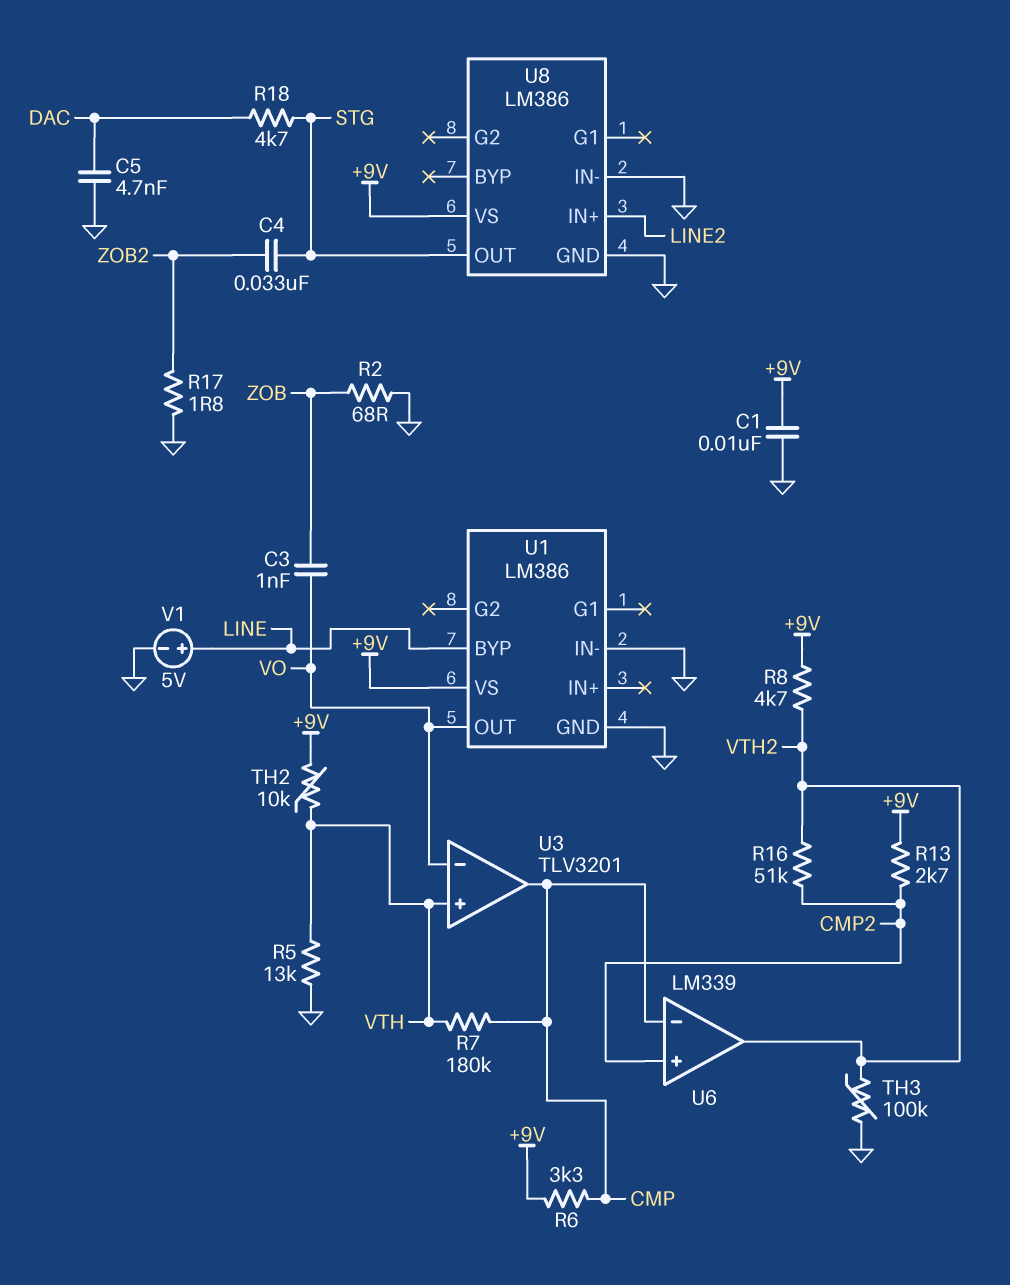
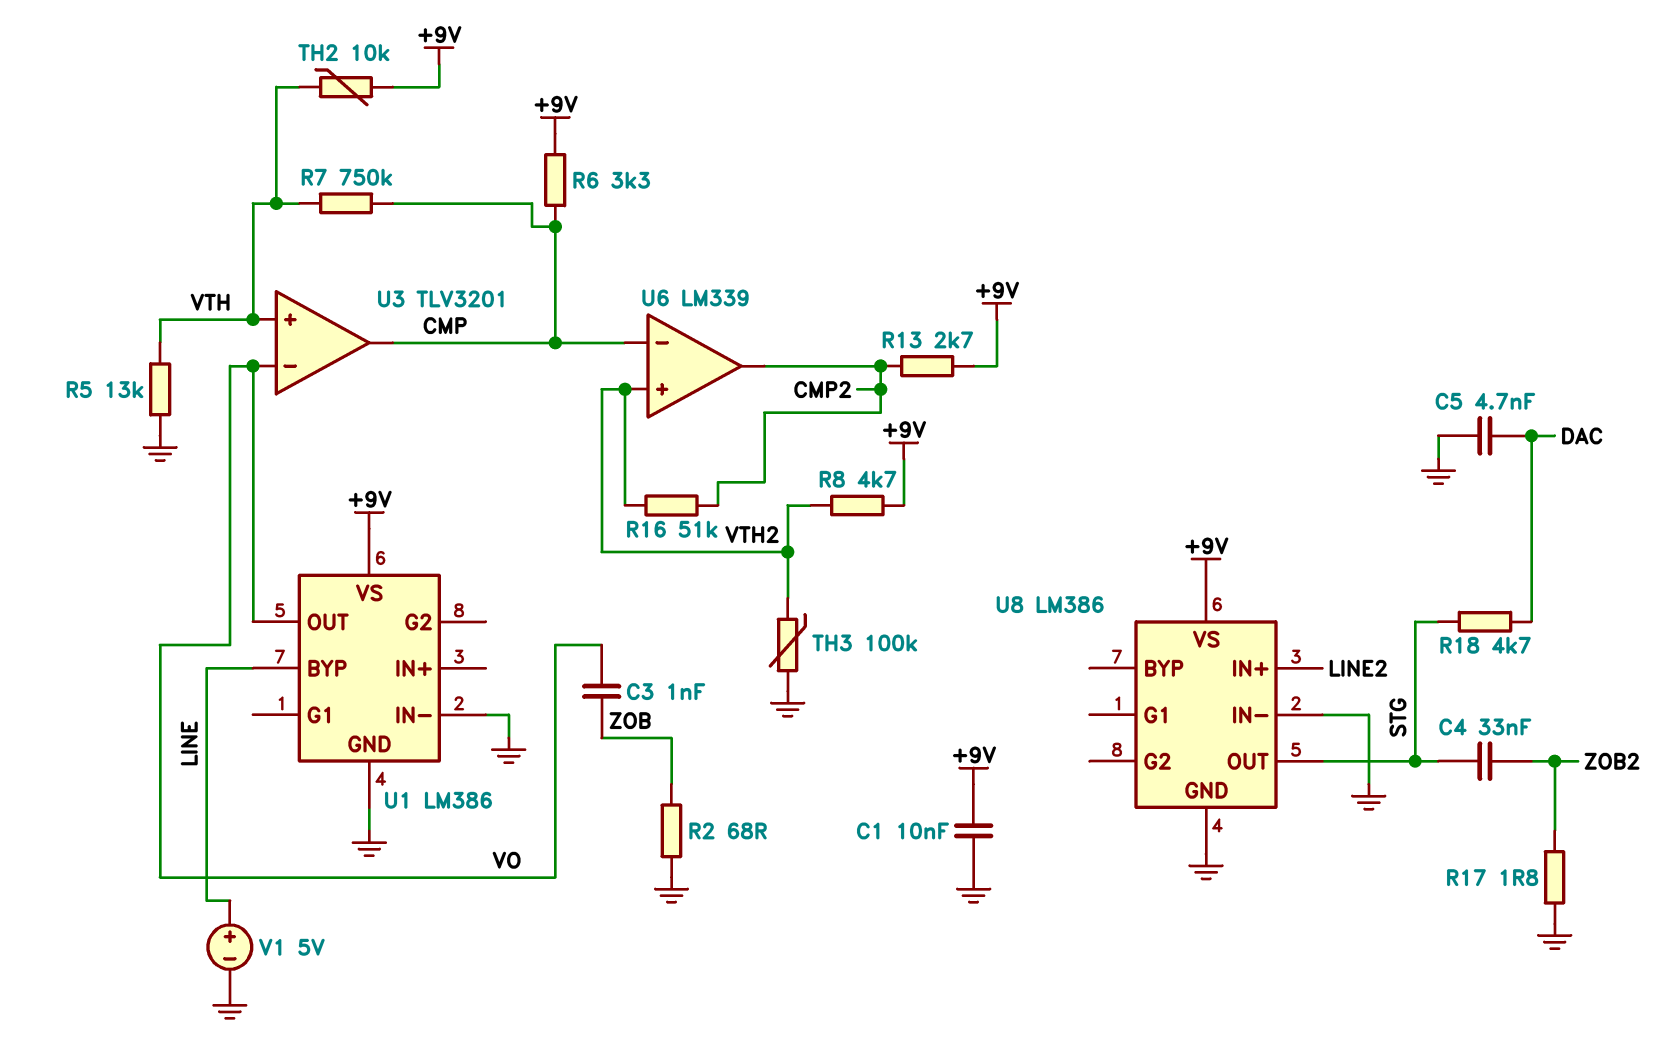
R7: 180k (CMP, VTH) -> 750k (CMP, VTH)
U6 pin in+: CMP2 -> VTH2
U6 pin out: VTH2 -> CMP2

